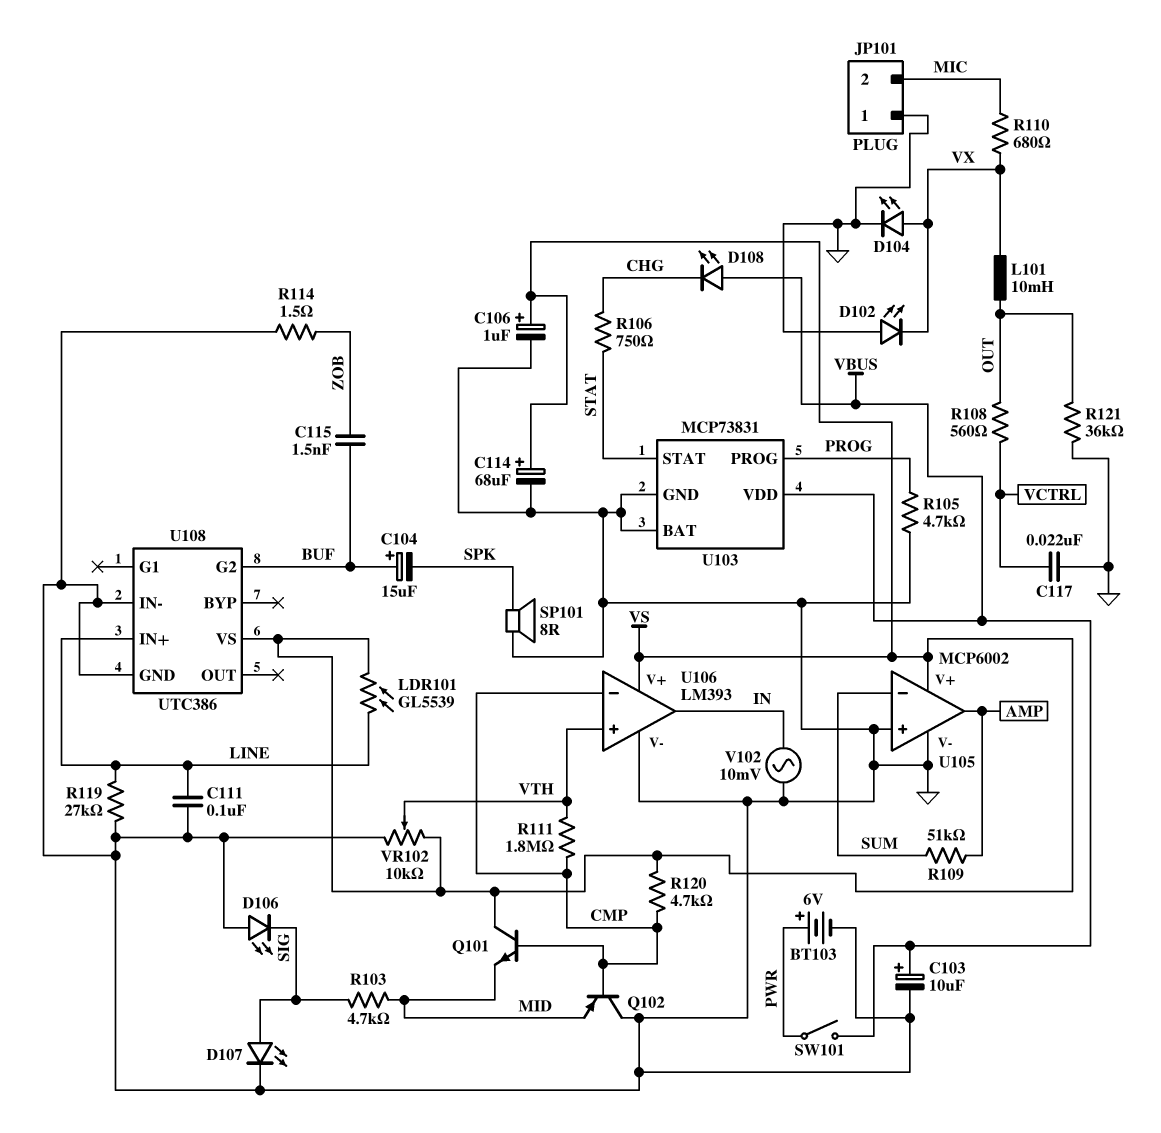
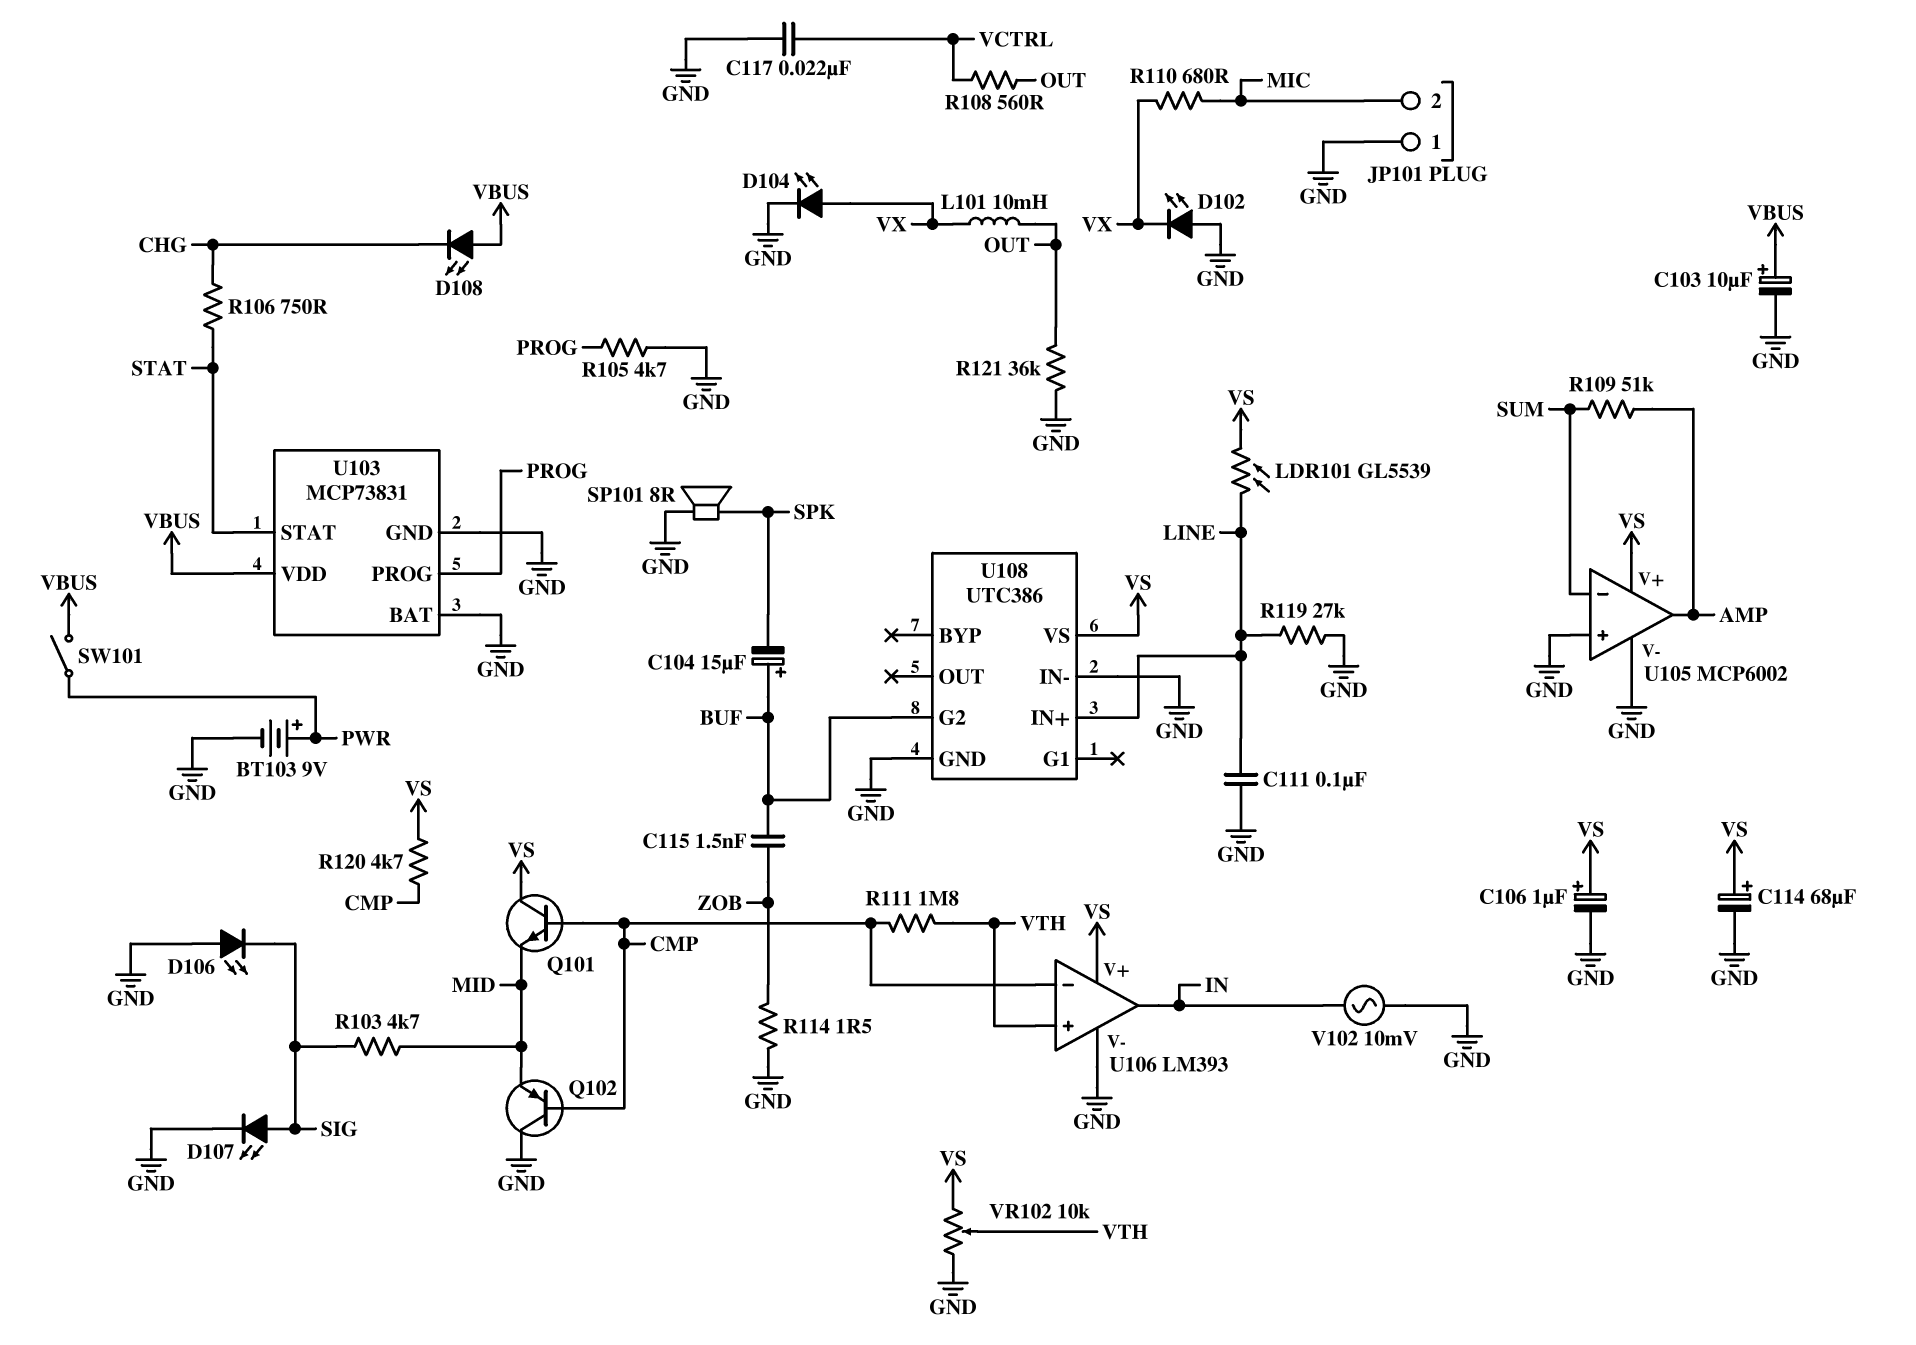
BT103: 6V (plus PWR, minus GND) -> 9V (plus PWR, minus GND)

